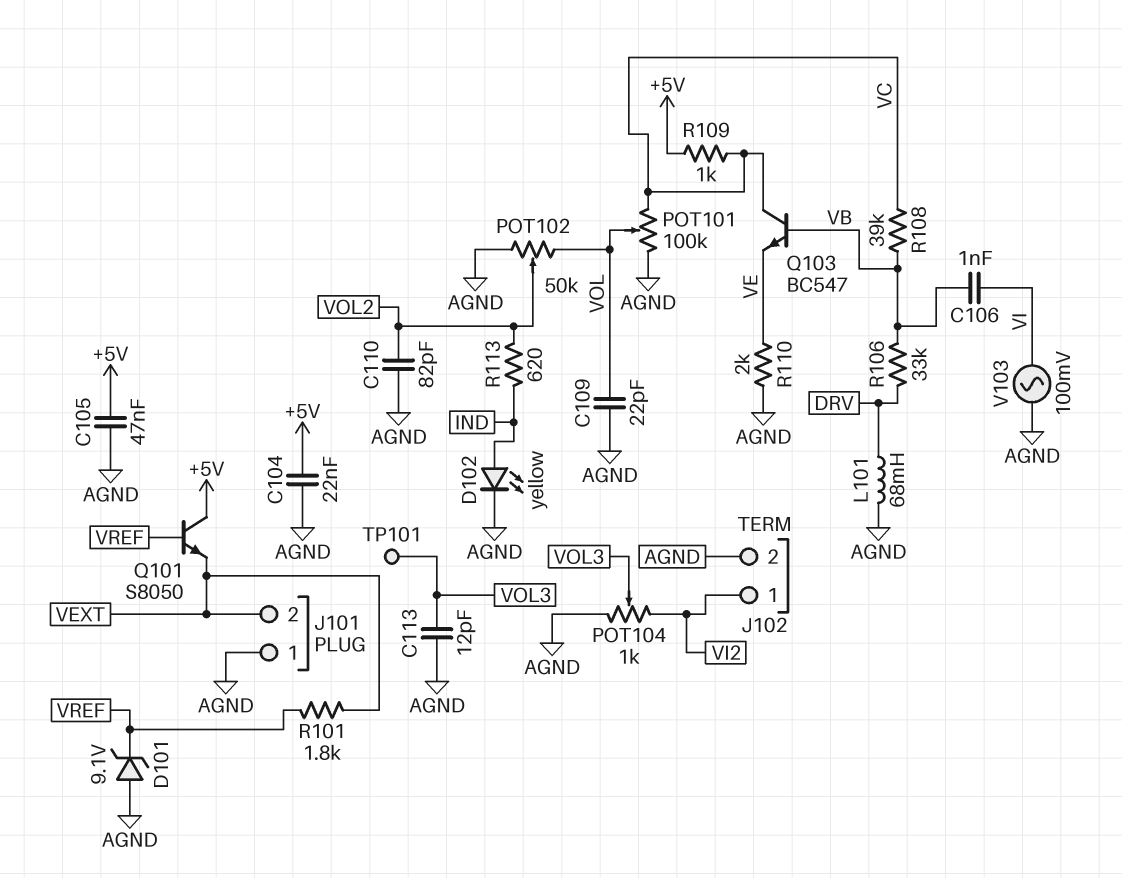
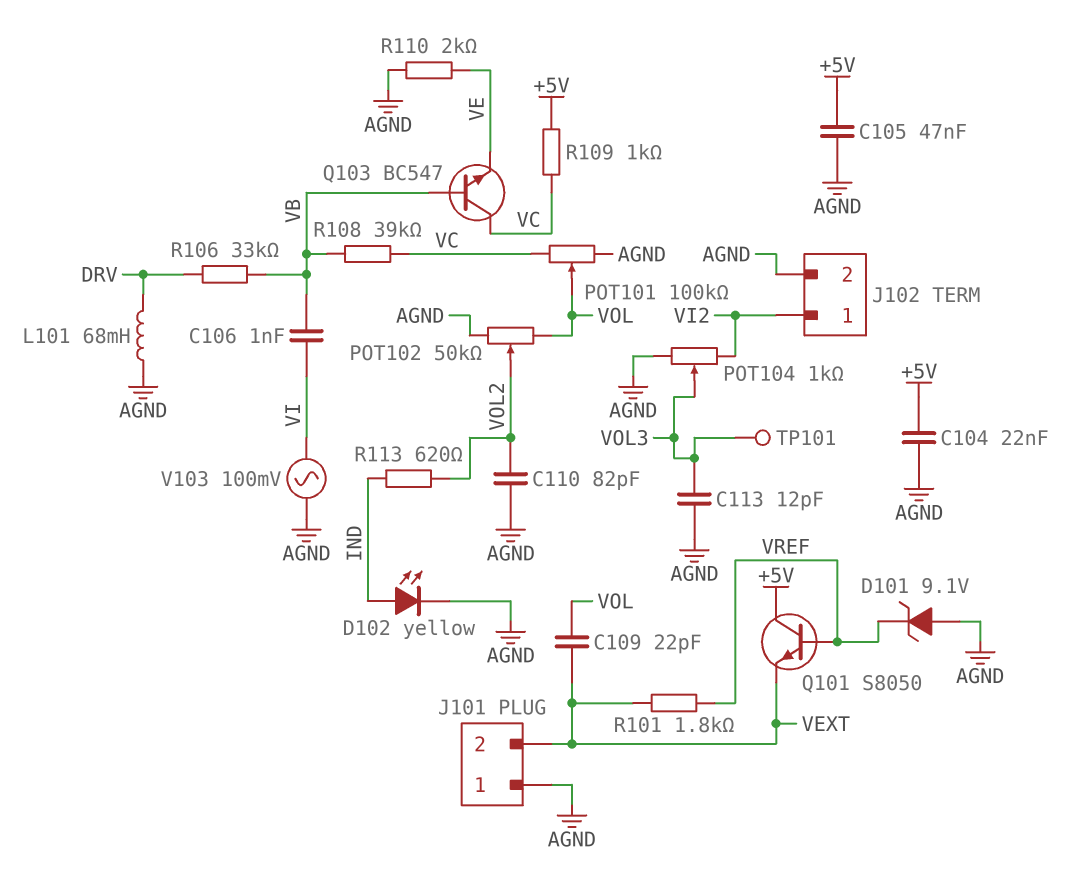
C109: 22pF (AGND, VOL) -> 22pF (VEXT, VOL)

